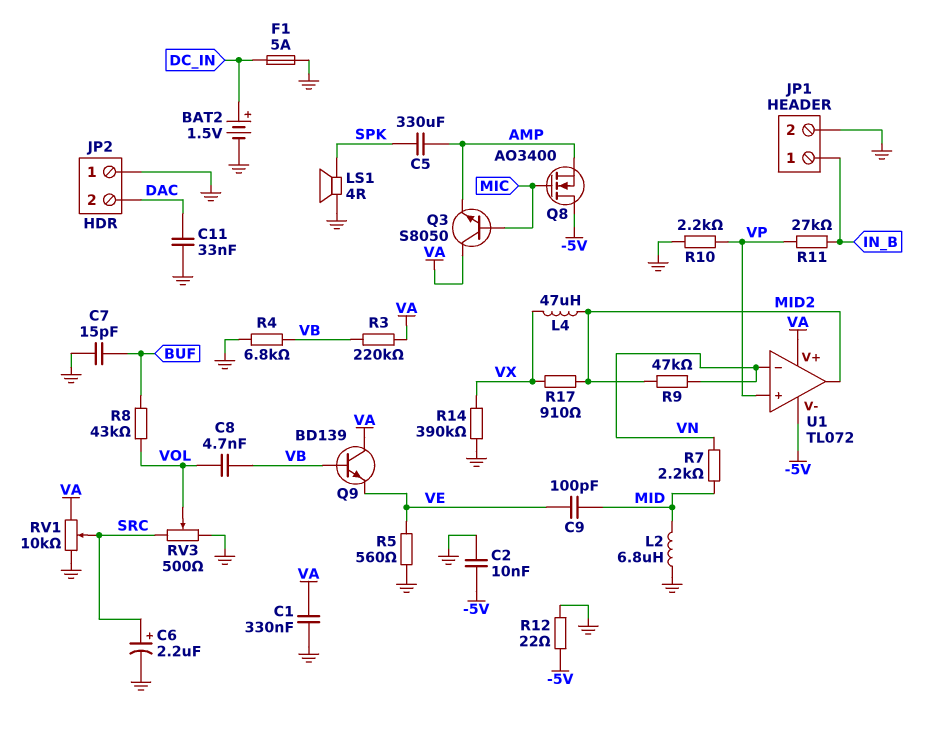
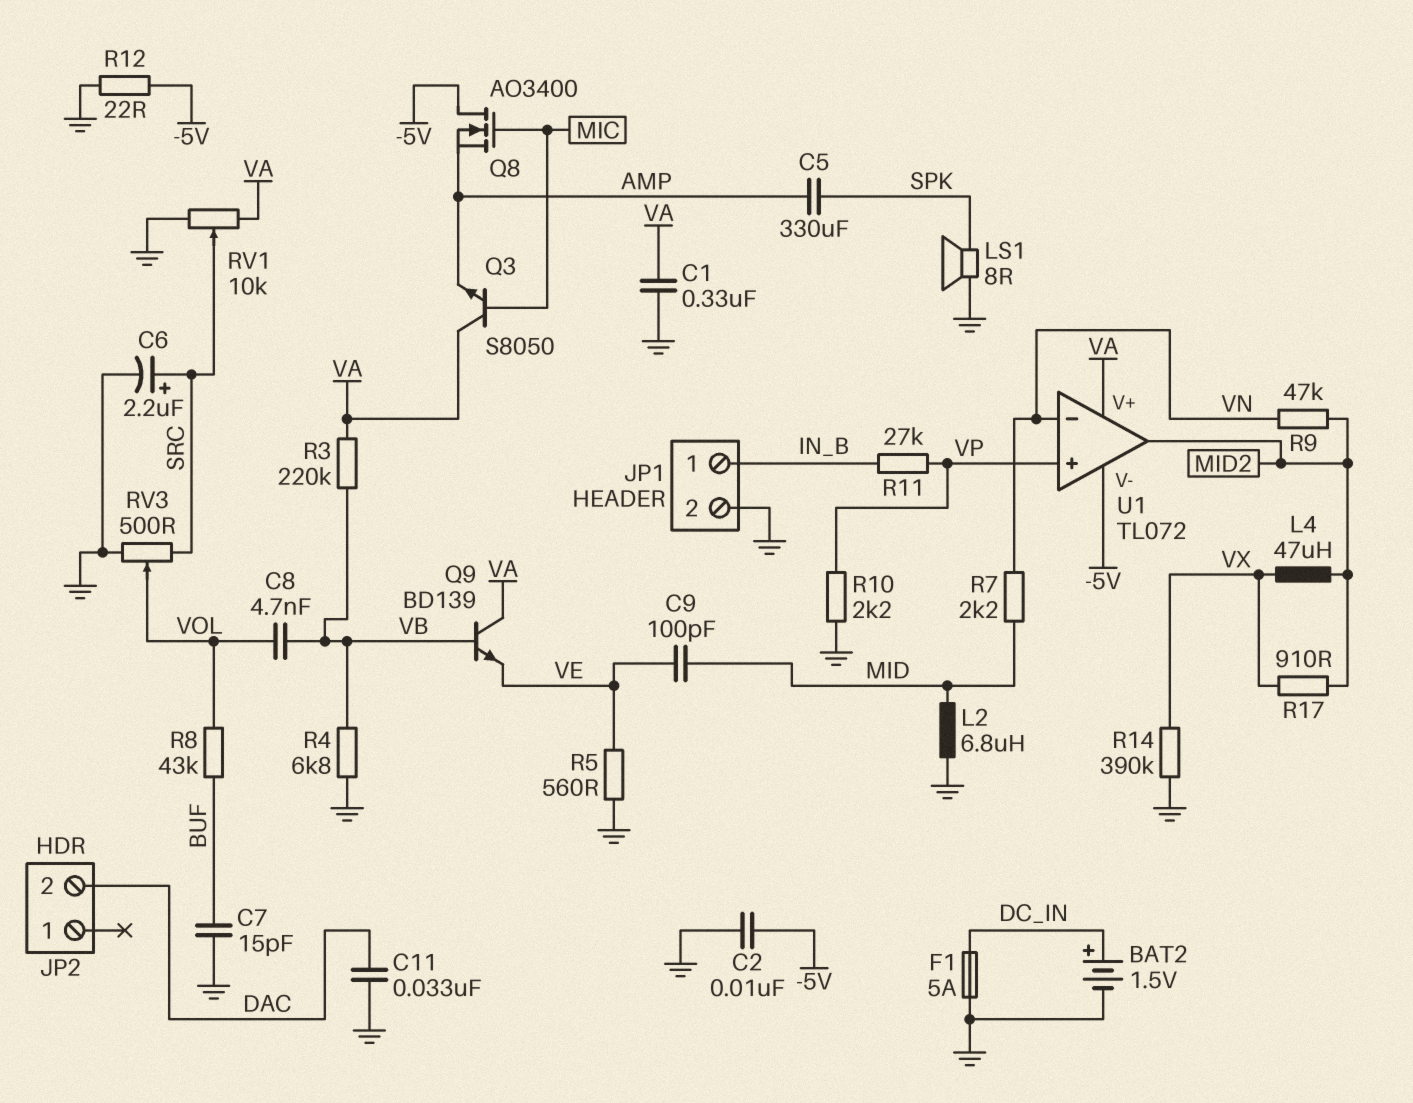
JP2 pin 1: GND -> none
LS1: speaker 4R (GND, SPK) -> speaker 8R (GND, SPK)

